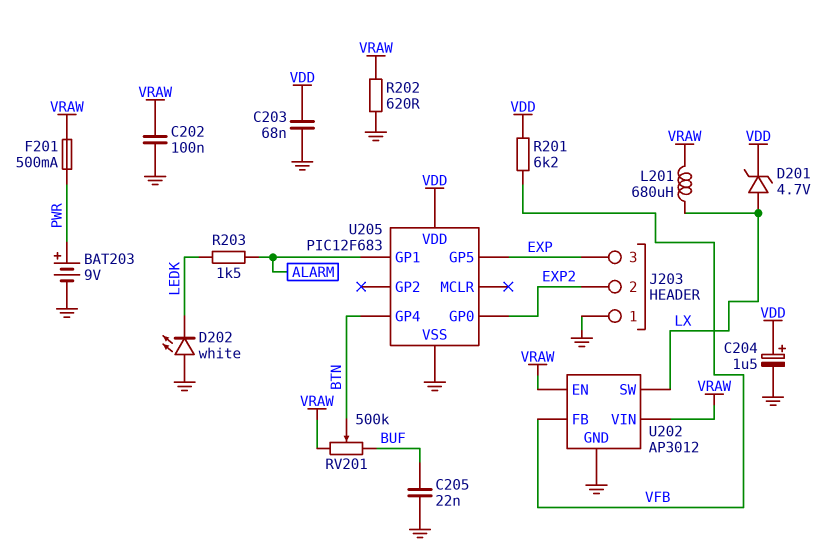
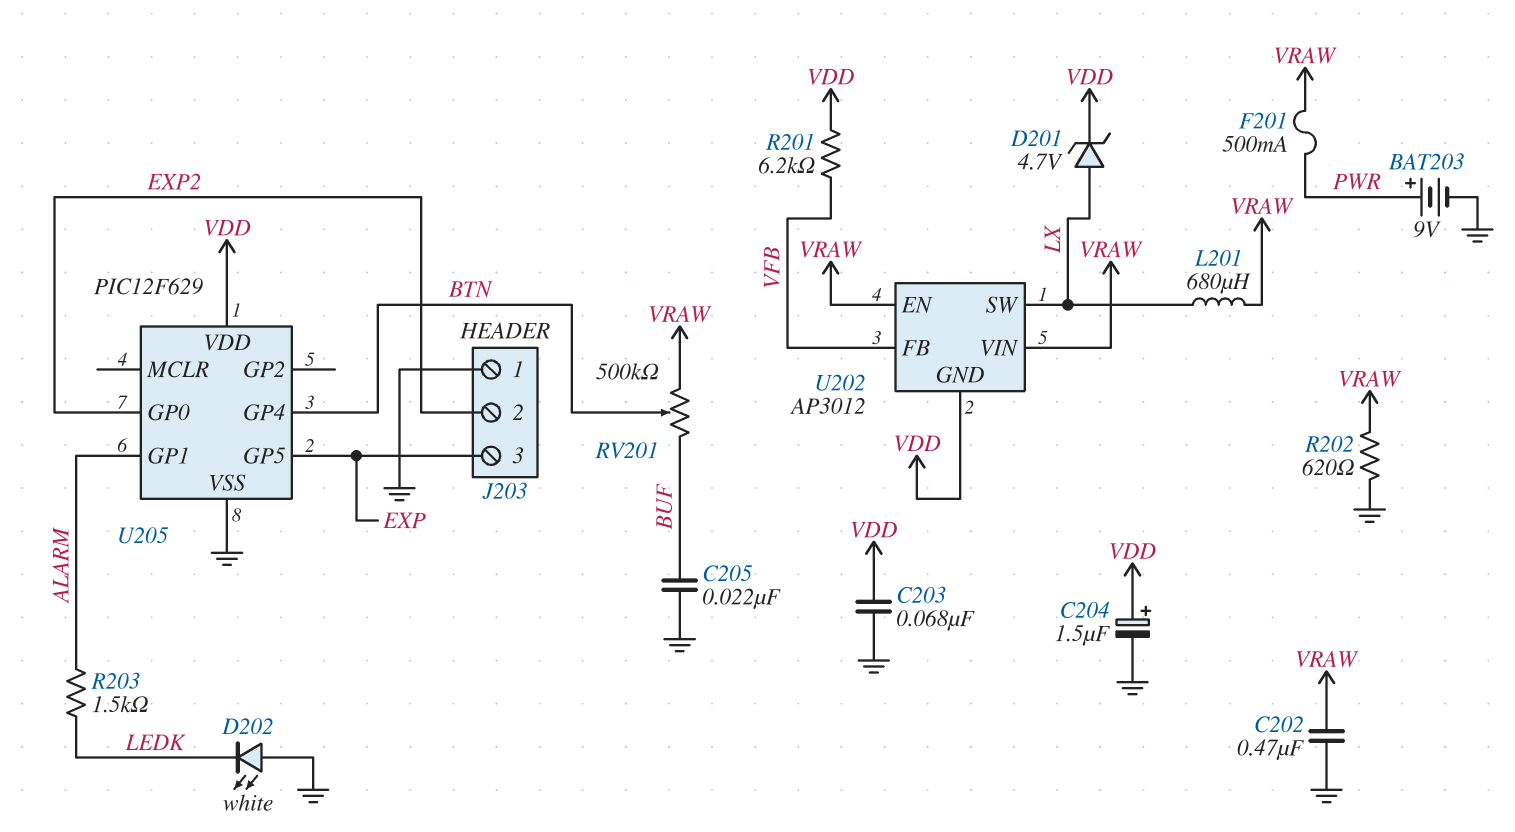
C202: 100nF (GND, VRAW) -> 470nF (GND, VRAW)
U202 pin GND: GND -> VDD
U205: PIC12F683 -> PIC12F629

